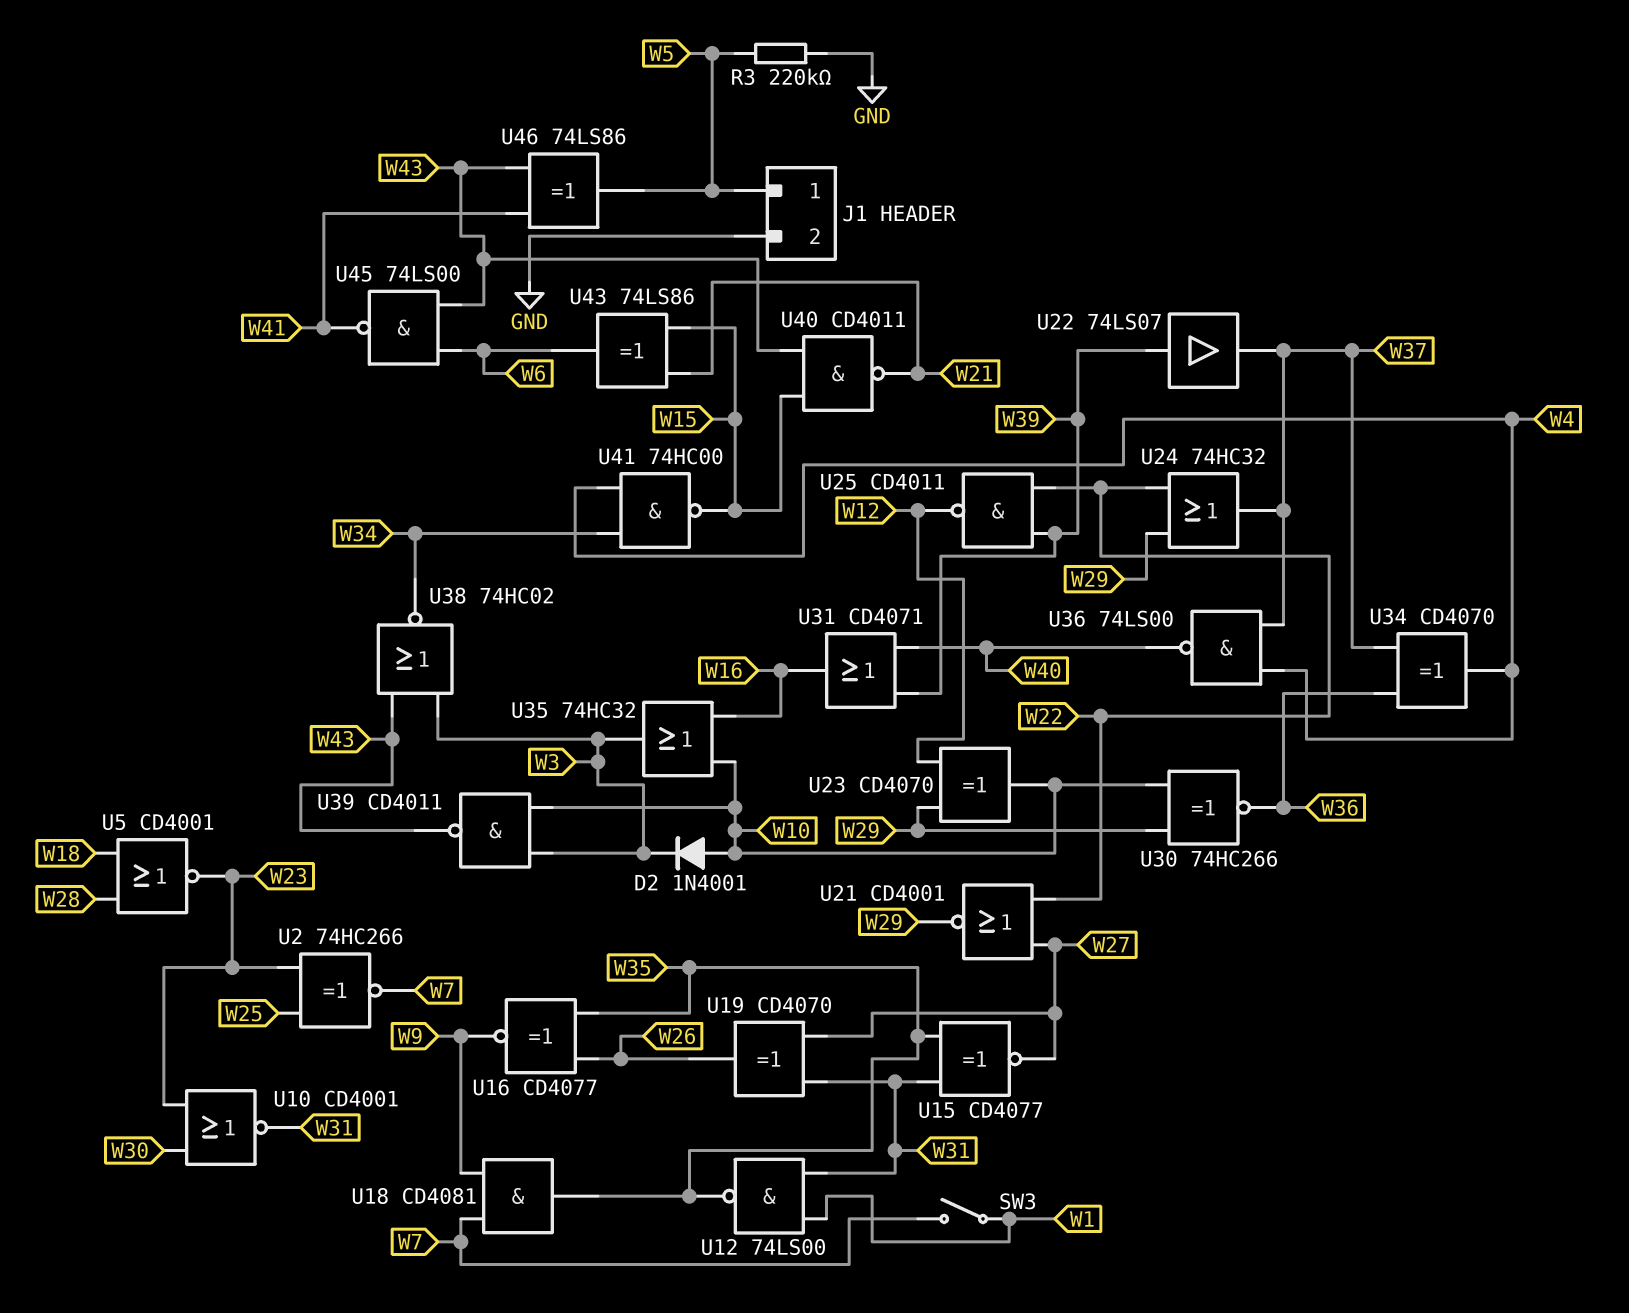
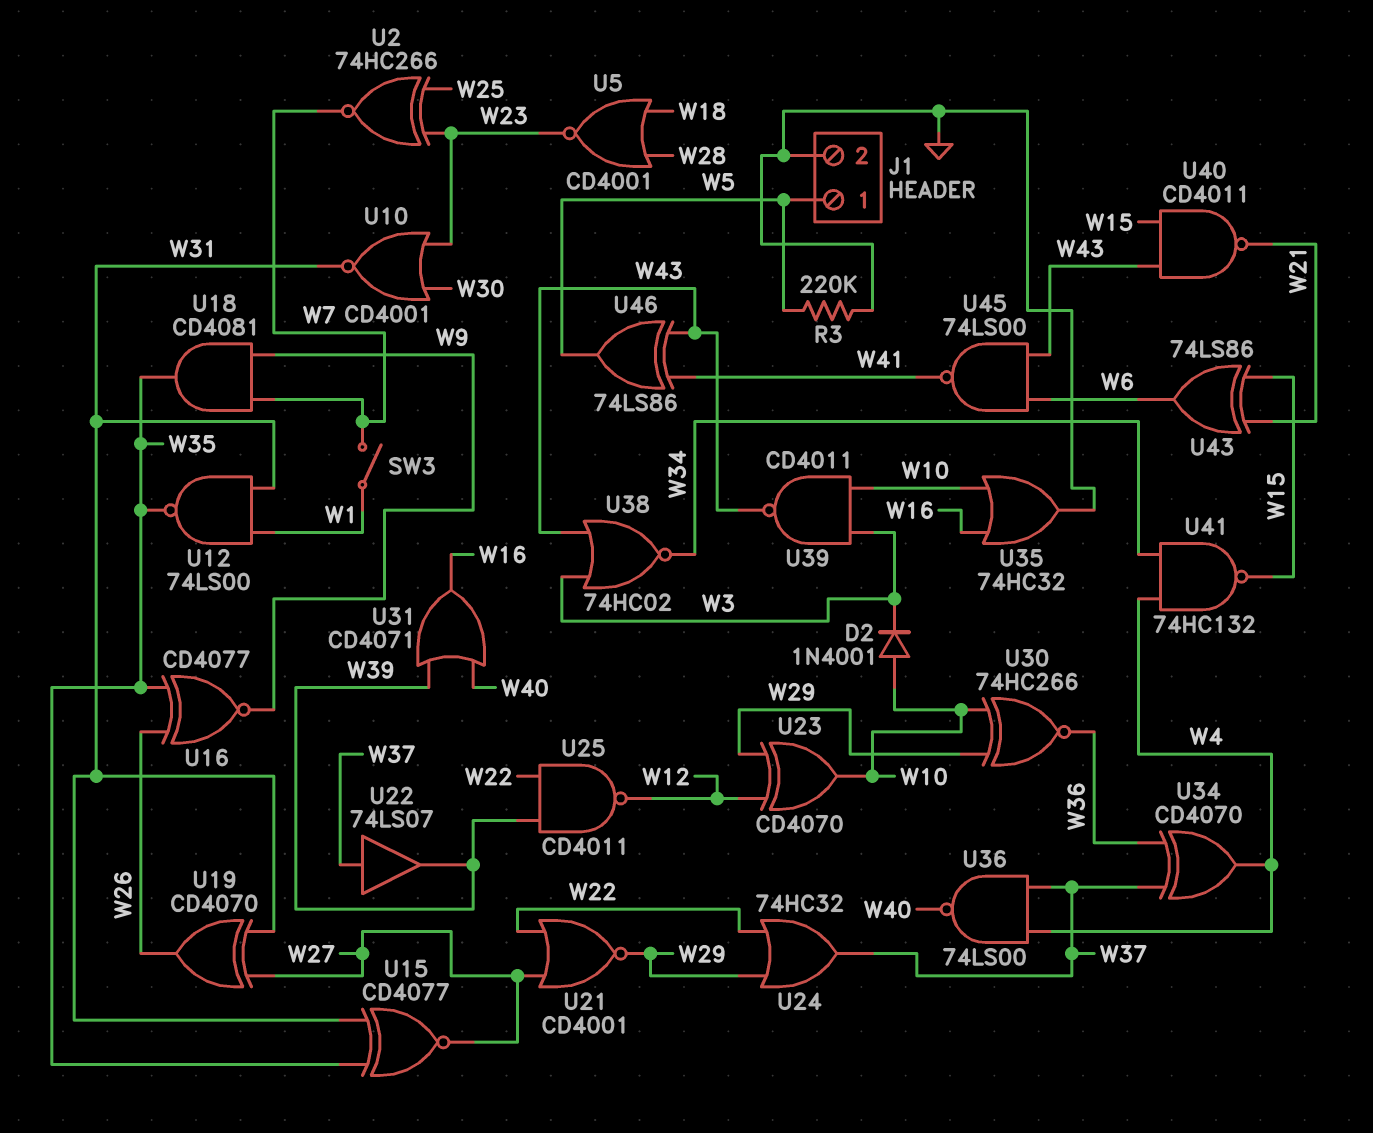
U22: buffer 74LS07 (in W39, out W37) -> buffer 74LS07 (in W37, out W39)
U35: OR 74HC32 (in W10, in W16, out W3) -> OR 74HC32 (in W10, in W16, out GND)
U41: NAND 74HC00 (in W4, in W34, out W15) -> NAND 74HC132 (in W4, in W34, out W15)

